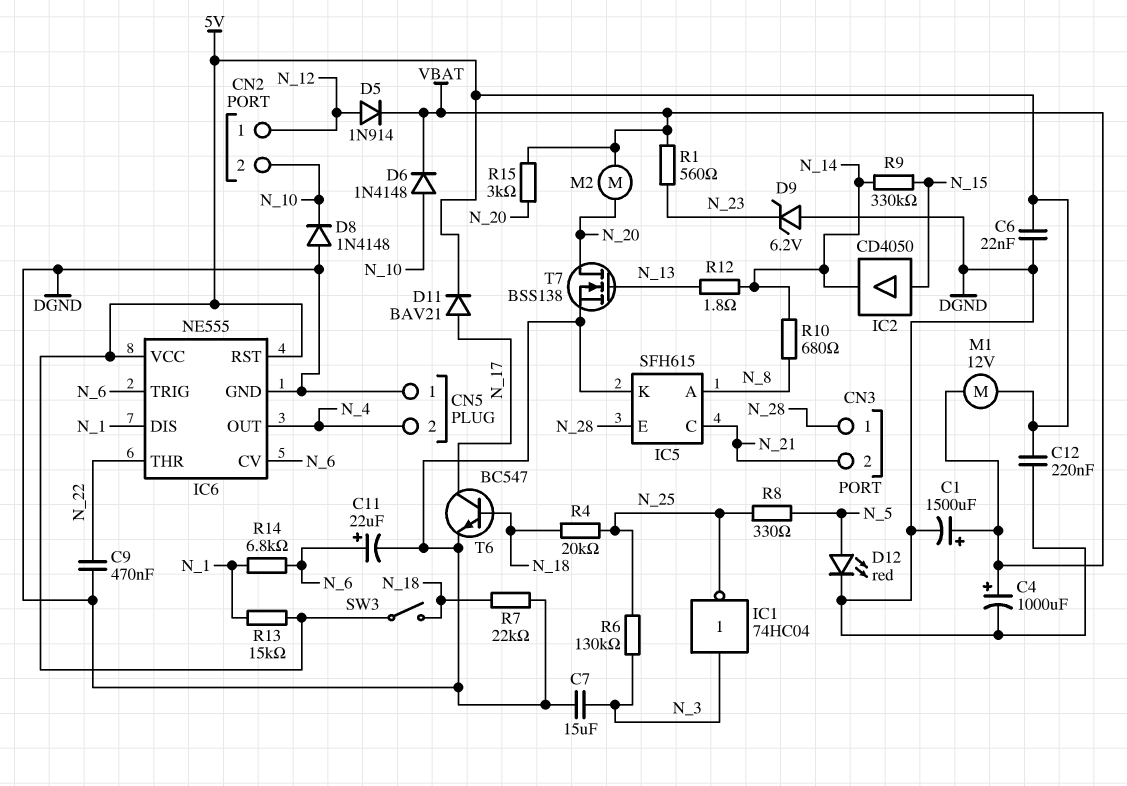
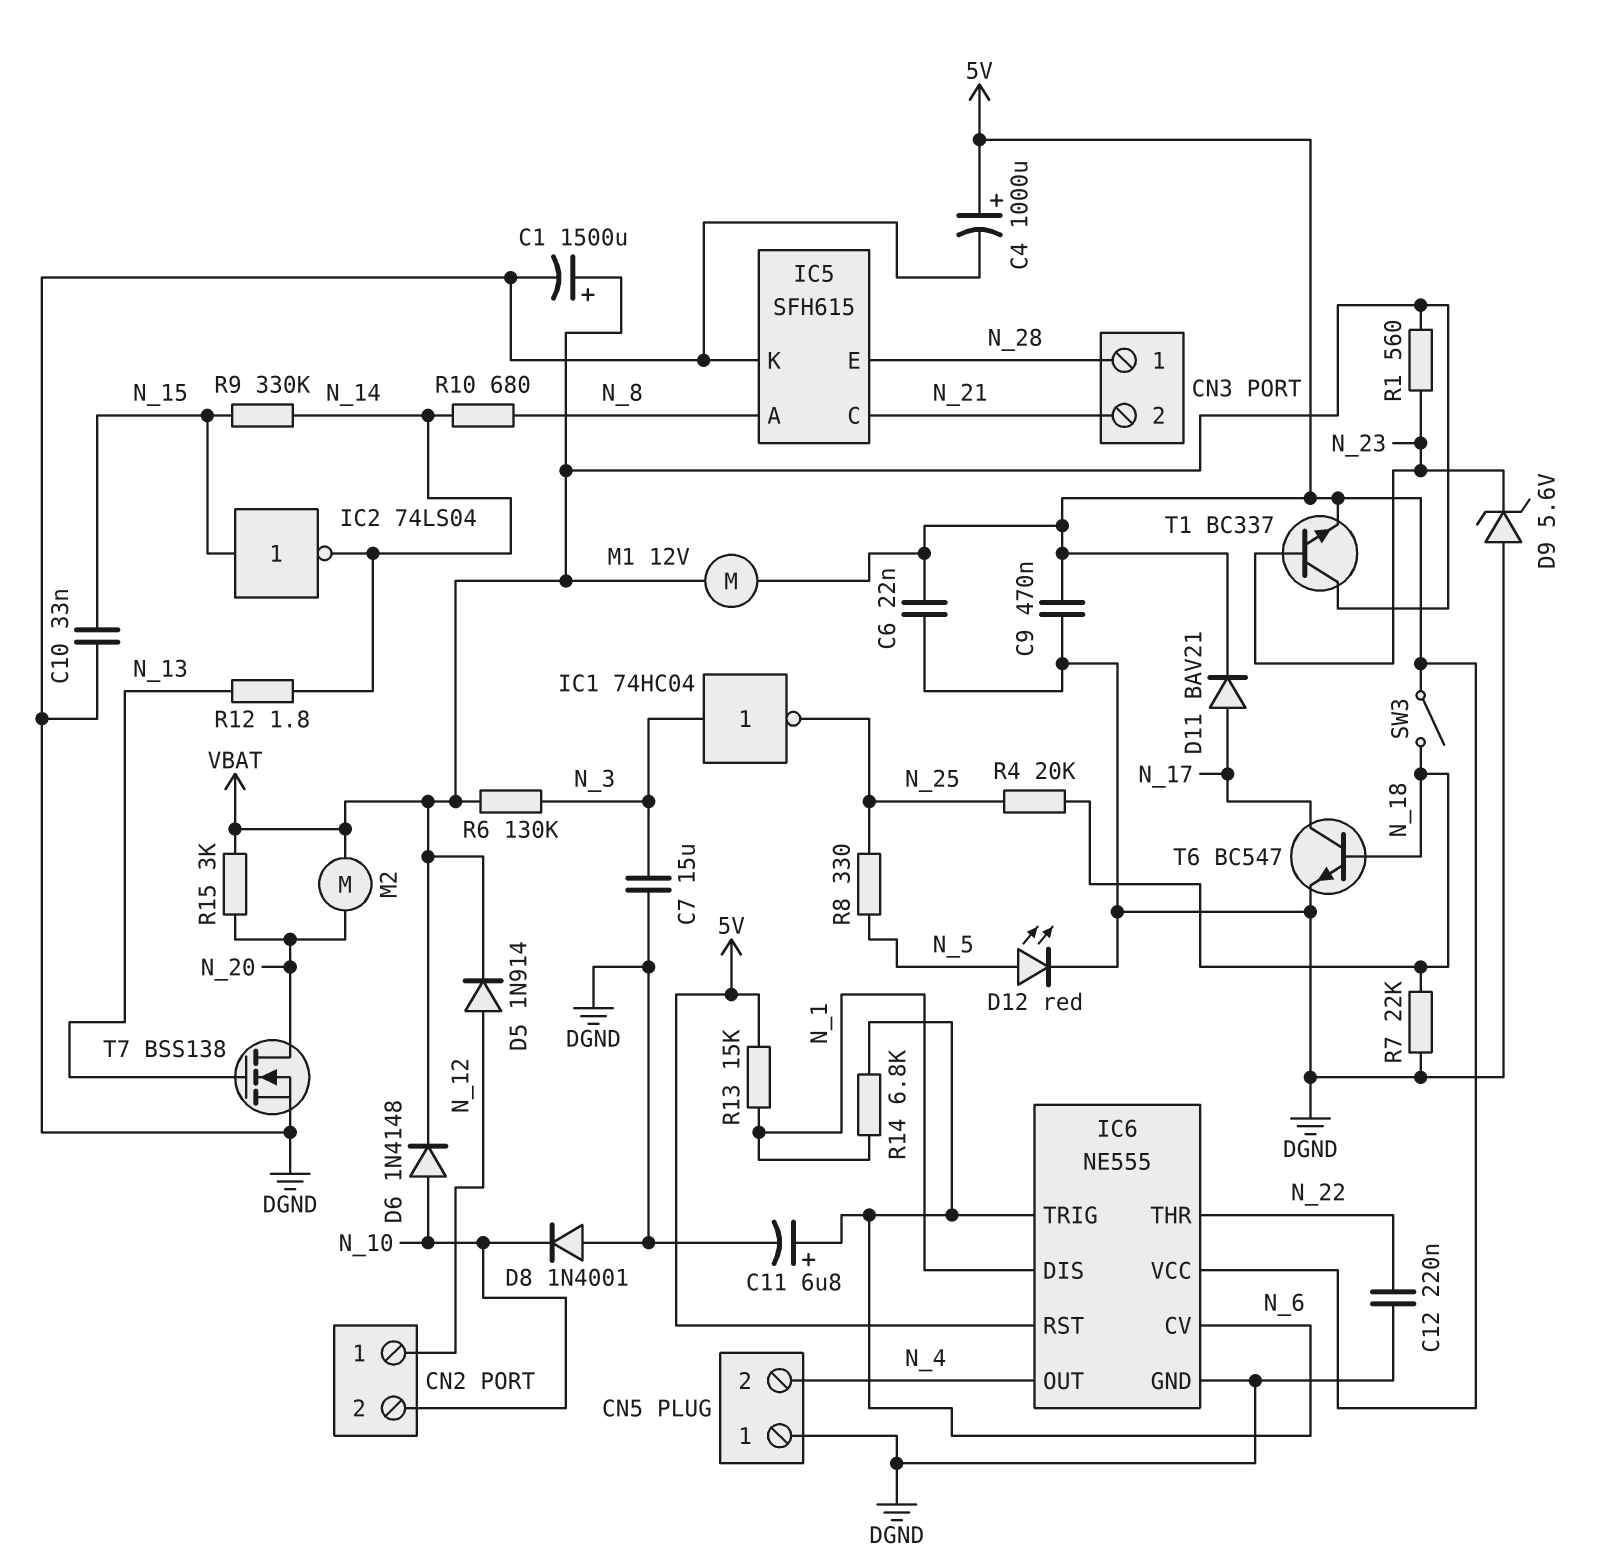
C4: 1000uF (plus VBAT, minus DGND) -> 1000uF (plus 5V, minus DGND)
C9: 470nF (DGND, N_22) -> 470nF (5V, DGND)
C10: none -> 33nF (DGND, N_15)
C11: 22uF (plus N_6, minus DGND) -> 6.8uF (plus N_6, minus DGND)
C12: 220nF (5V, DGND) -> 220nF (DGND, N_22)
D8: diode 1N4148 (A DGND, K N_10) -> diode 1N4001 (A DGND, K N_10)
D9: zener 6.2V (A DGND, K N_23) -> zener 5.6V (A DGND, K N_23)
IC2: buffer CD4050 (in N_15, out N_14) -> NOT 74LS04 (in N_15, out N_14)
R6: 130k (N_3, N_25) -> 130k (N_3, VBAT)
T1: none -> NPN BC337 (B N_23, C VBAT, E 5V)

